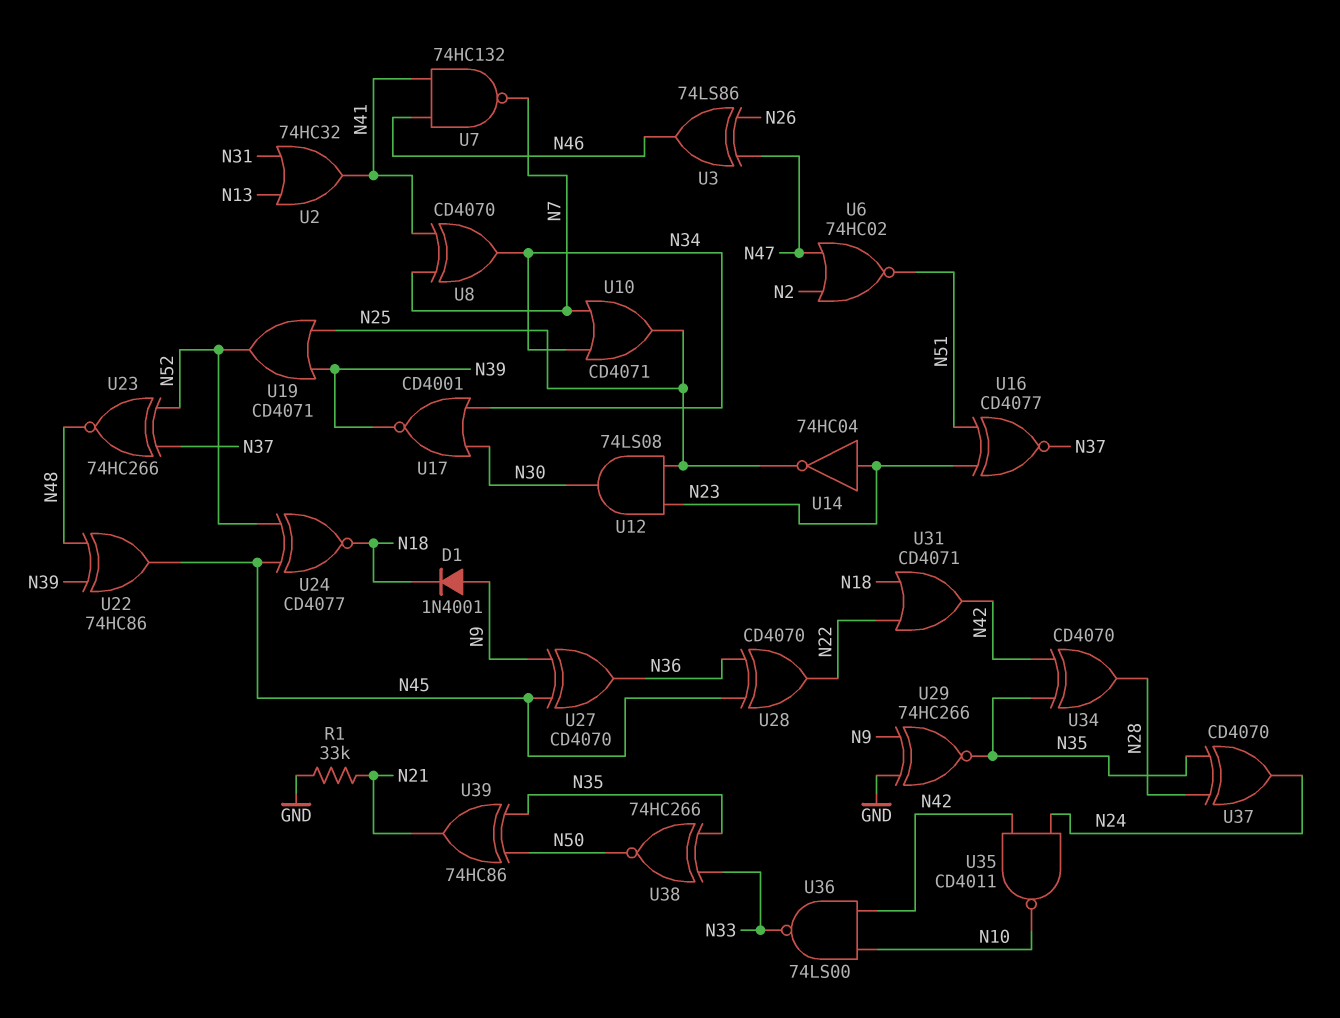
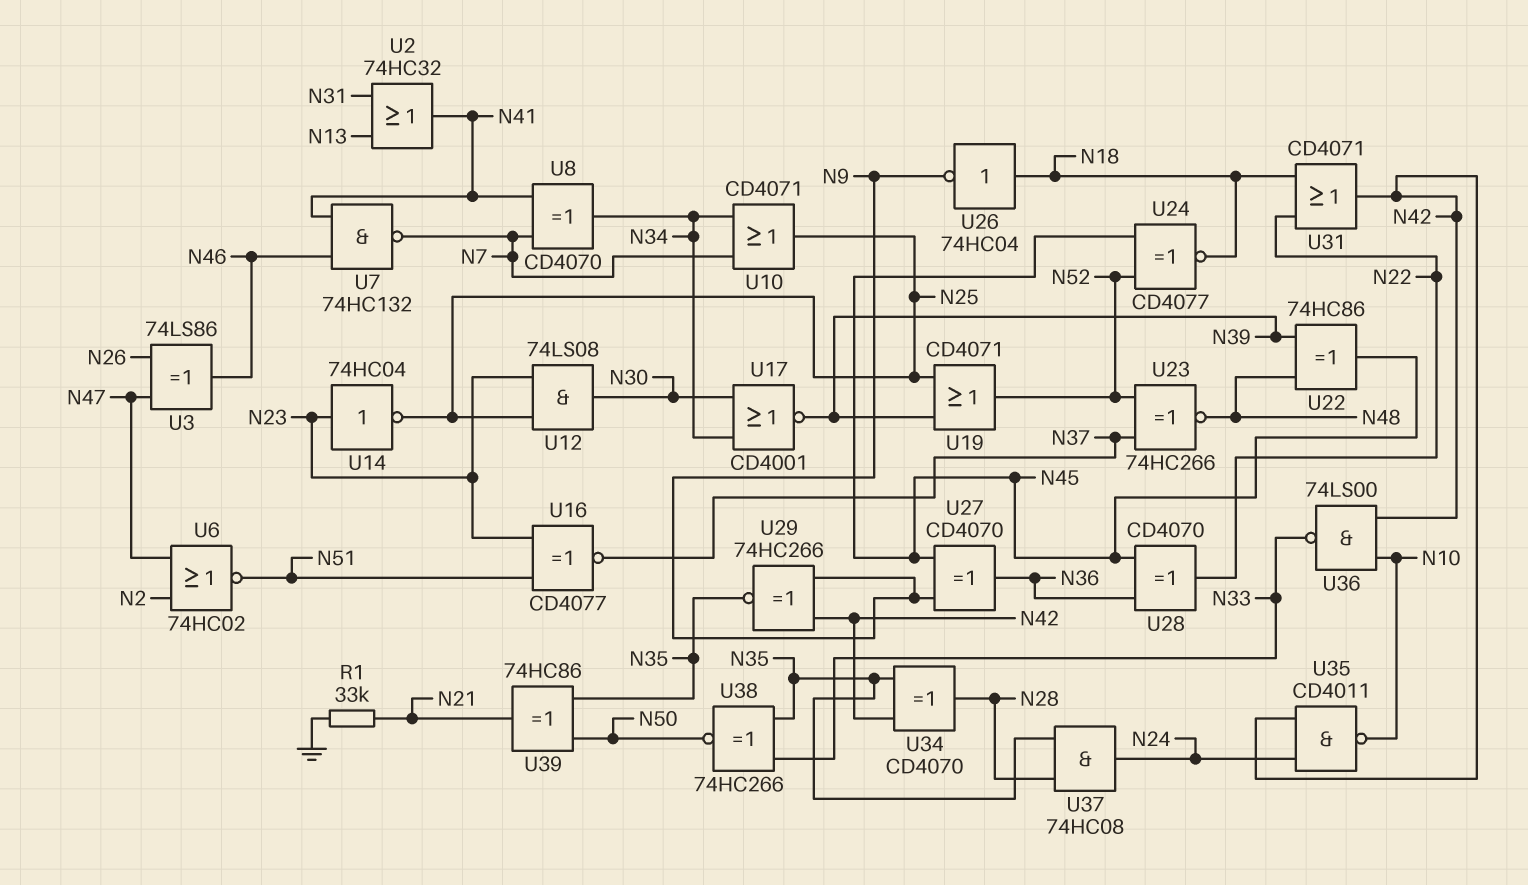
D1: diode 1N4001 (A N9, K N18) -> none
U26: none -> NOT 74HC04 (in N18, out N9)
U29: XNOR 74HC266 (in GND, in N9, out N35) -> XNOR 74HC266 (in N9, in N42, out N35)
U37: XOR CD4070 (in N28, in N35, out N24) -> AND 74HC08 (in N28, in N35, out N24)

